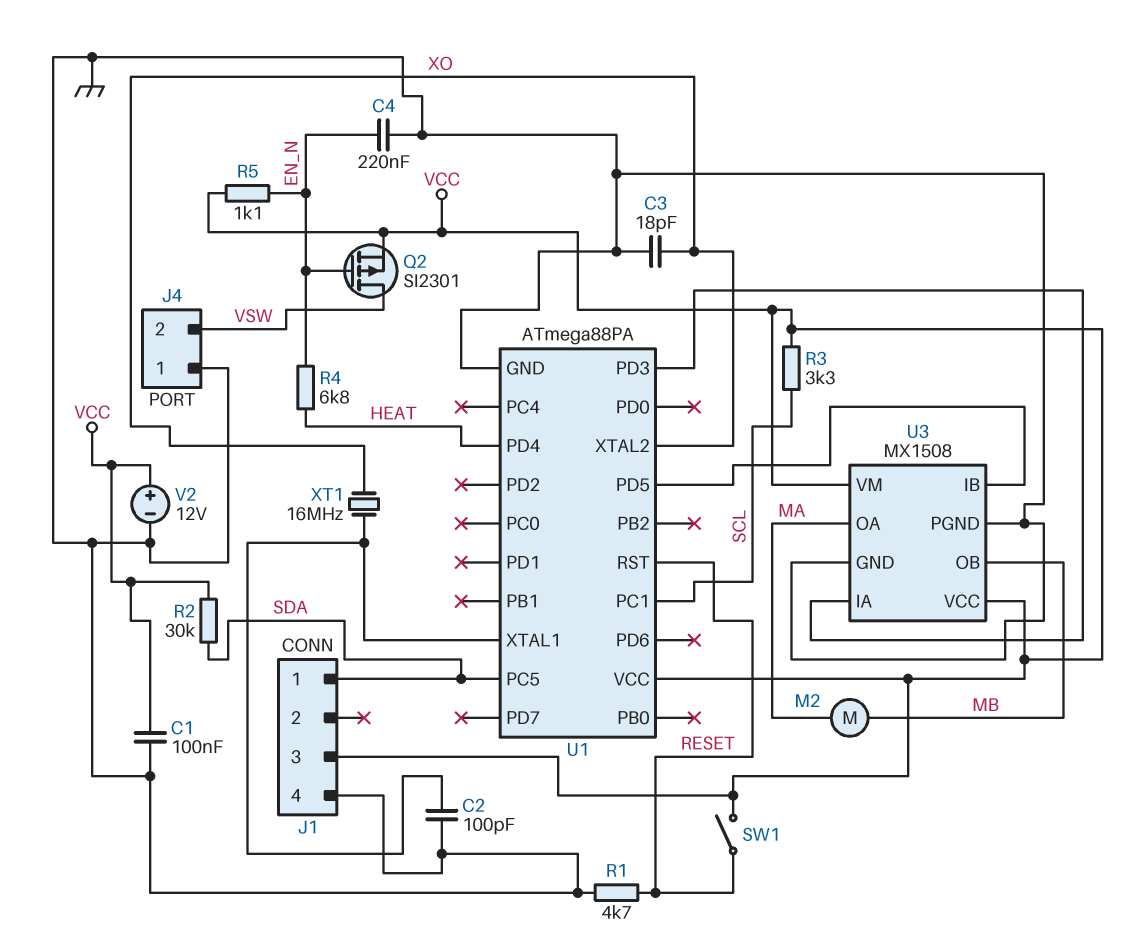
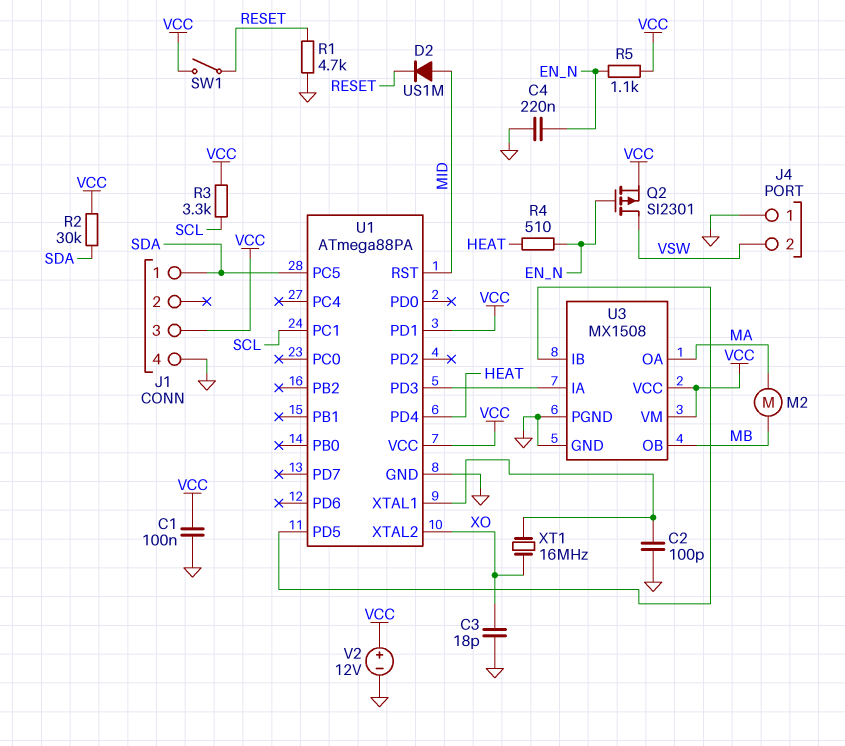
D2: none -> diode US1M (A MID, K RESET)
R4: 6.8k (EN_N, HEAT) -> 510 (EN_N, HEAT)
U1 pin PD1: none -> VCC
U1 pin RST: RESET -> MID

